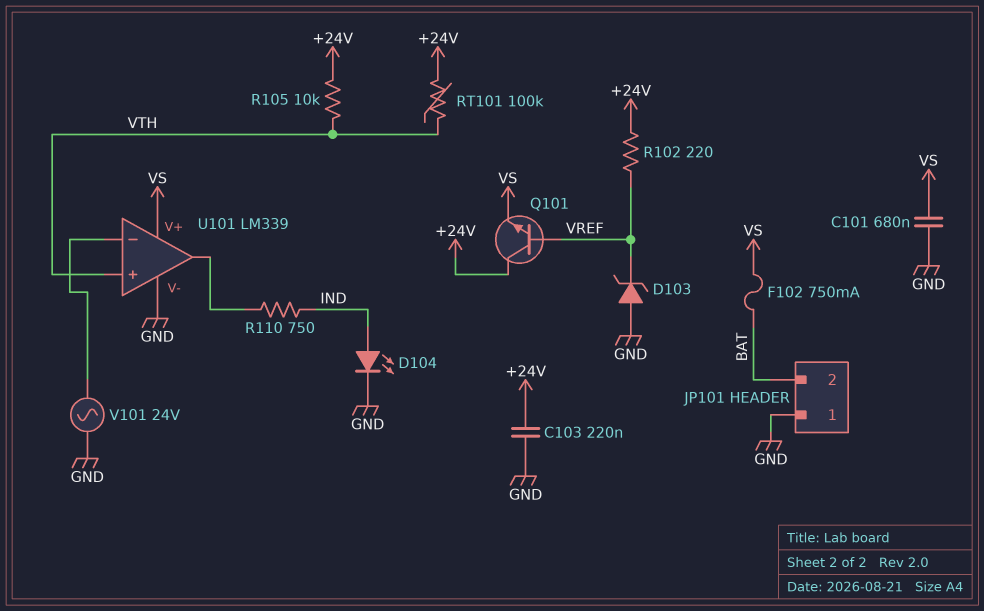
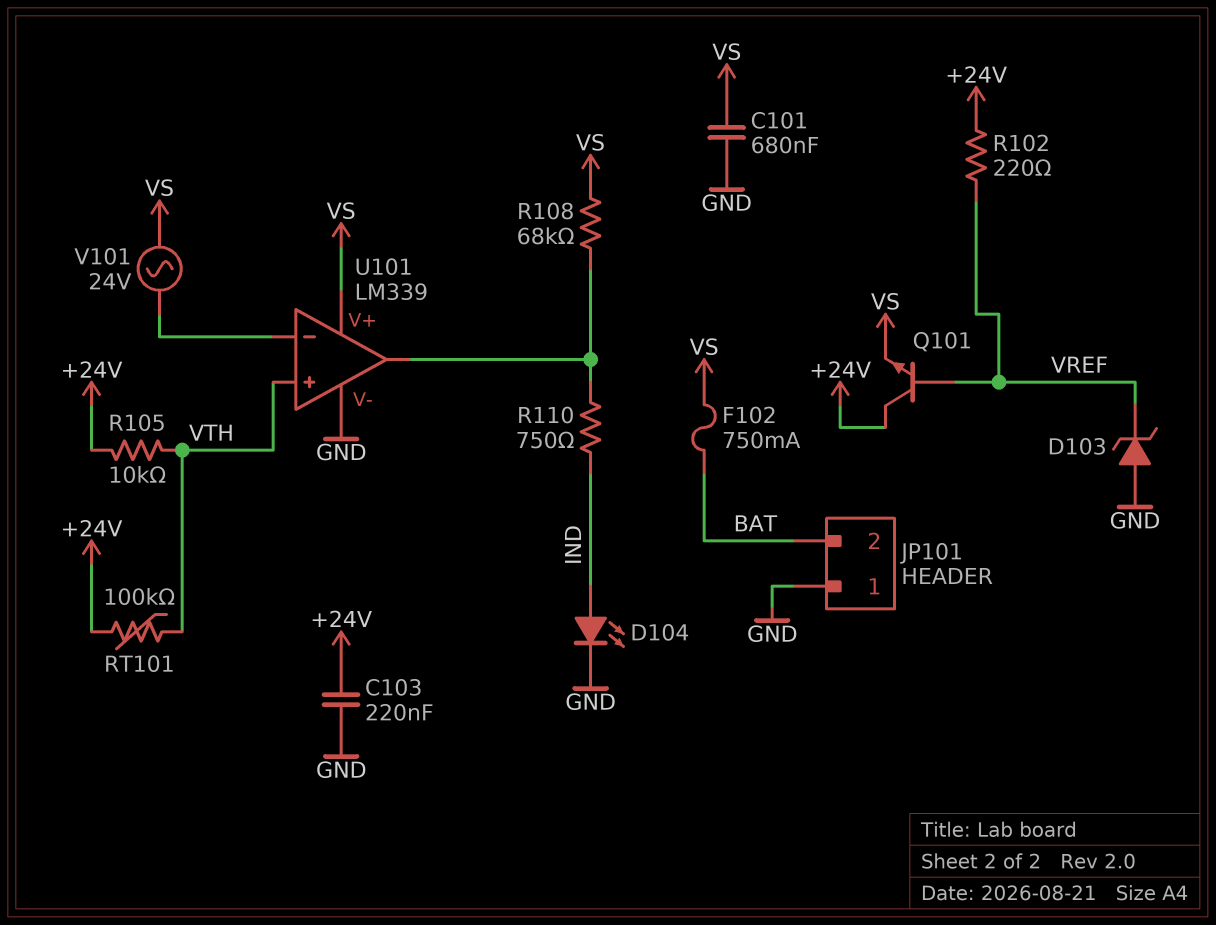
R108: none -> 68k (U101/out, VS)
V101: AC 24V (GND, U101/in-) -> AC 24V (U101/in-, VS)

